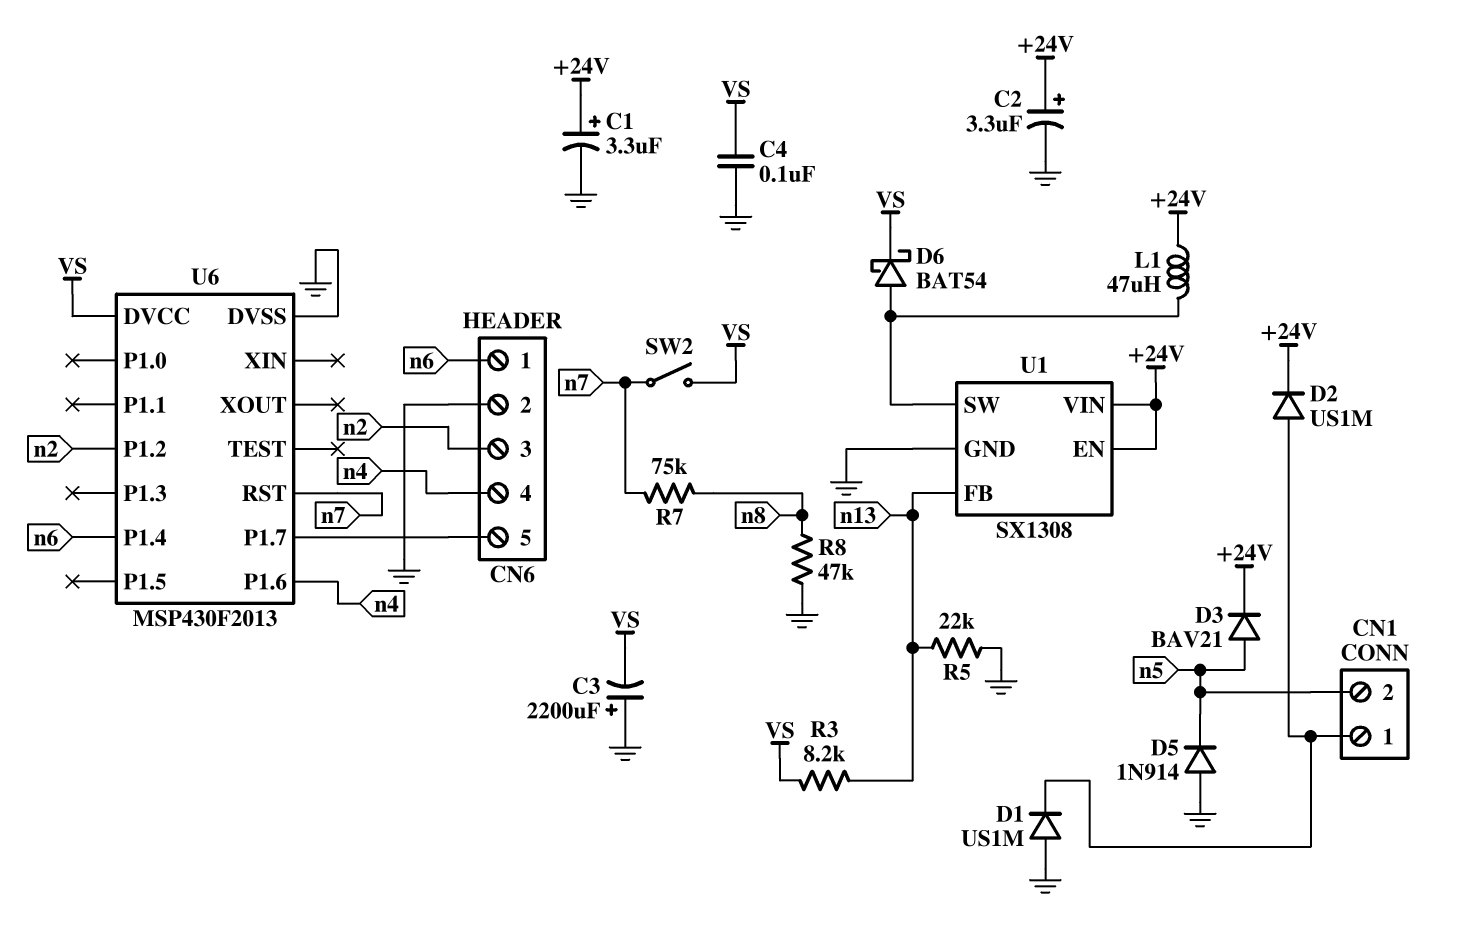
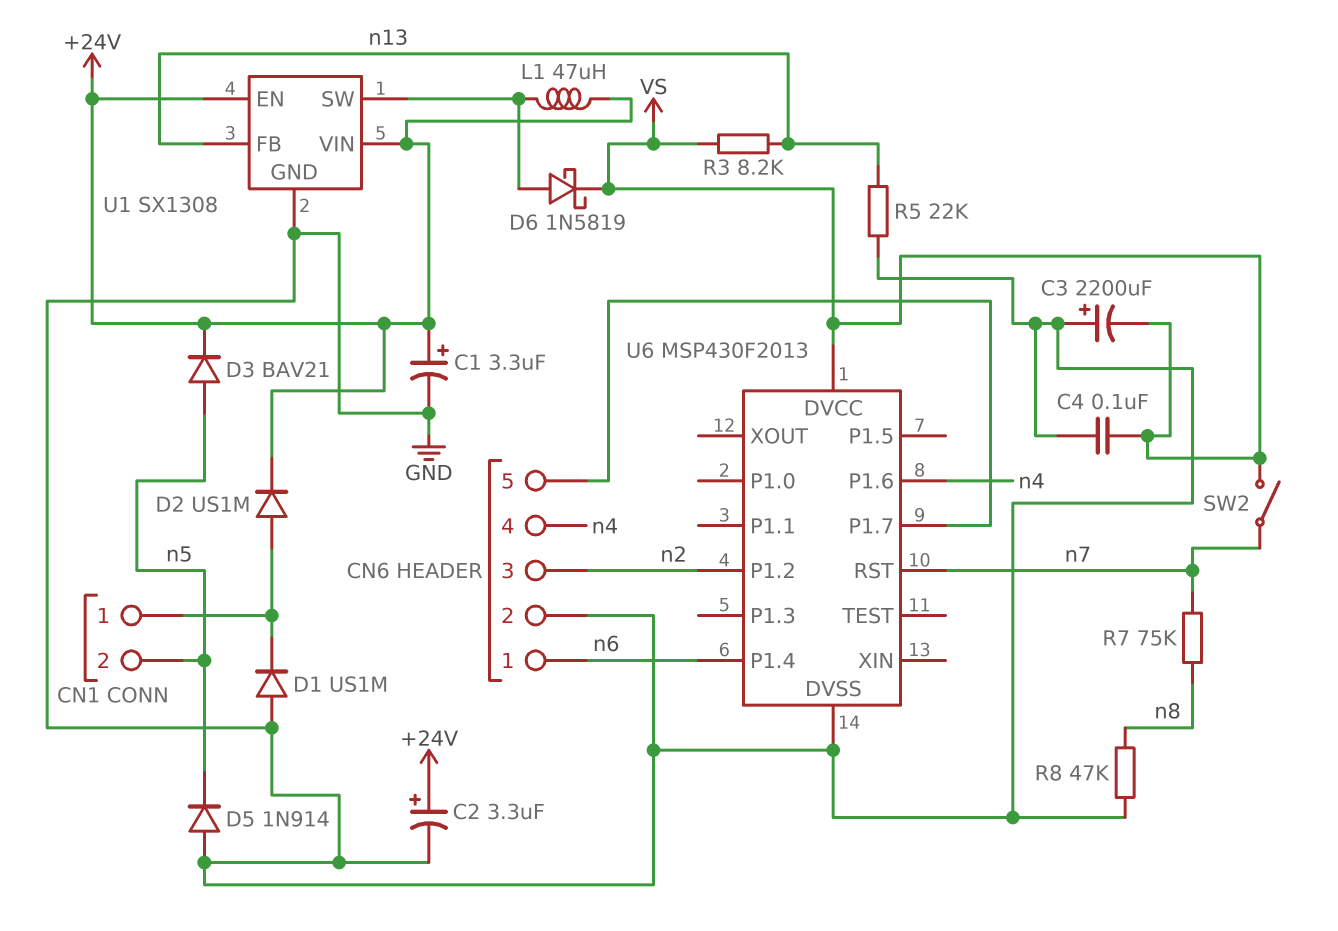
D6: schottky BAT54 (A U1/SW, K VS) -> schottky 1N5819 (A U1/SW, K VS)

